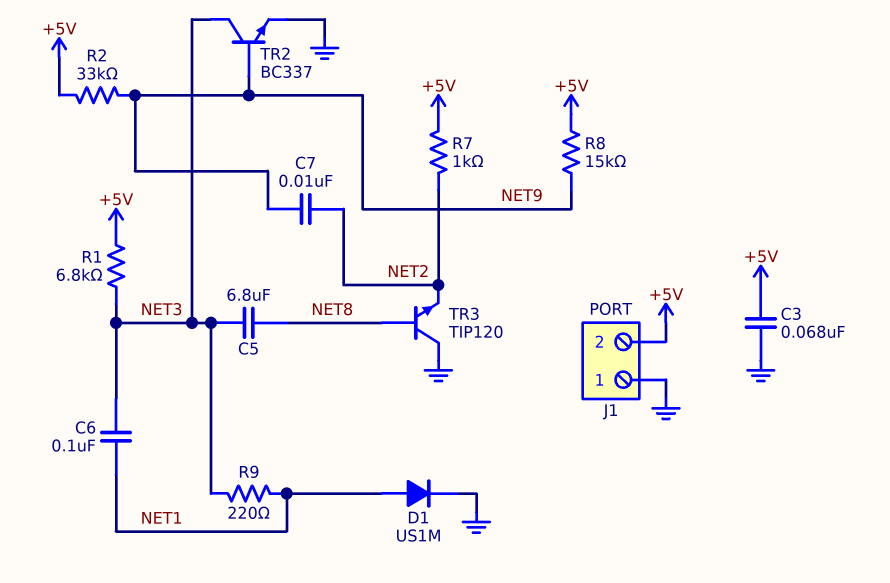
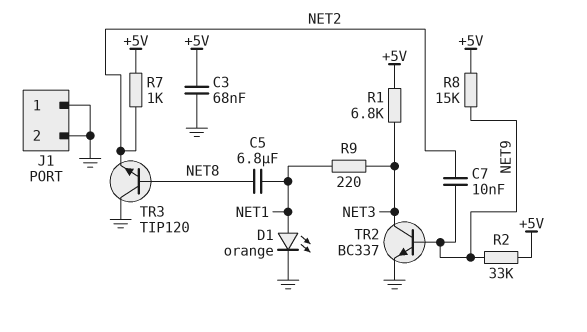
C5: 6.8uF (NET3, NET8) -> 6.8uF (NET1, NET8)
C6: 100nF (NET1, NET3) -> none
D1: diode US1M (A NET1, K GND) -> LED orange (A NET1, K GND)
J1 pin 2: +5V -> GND

